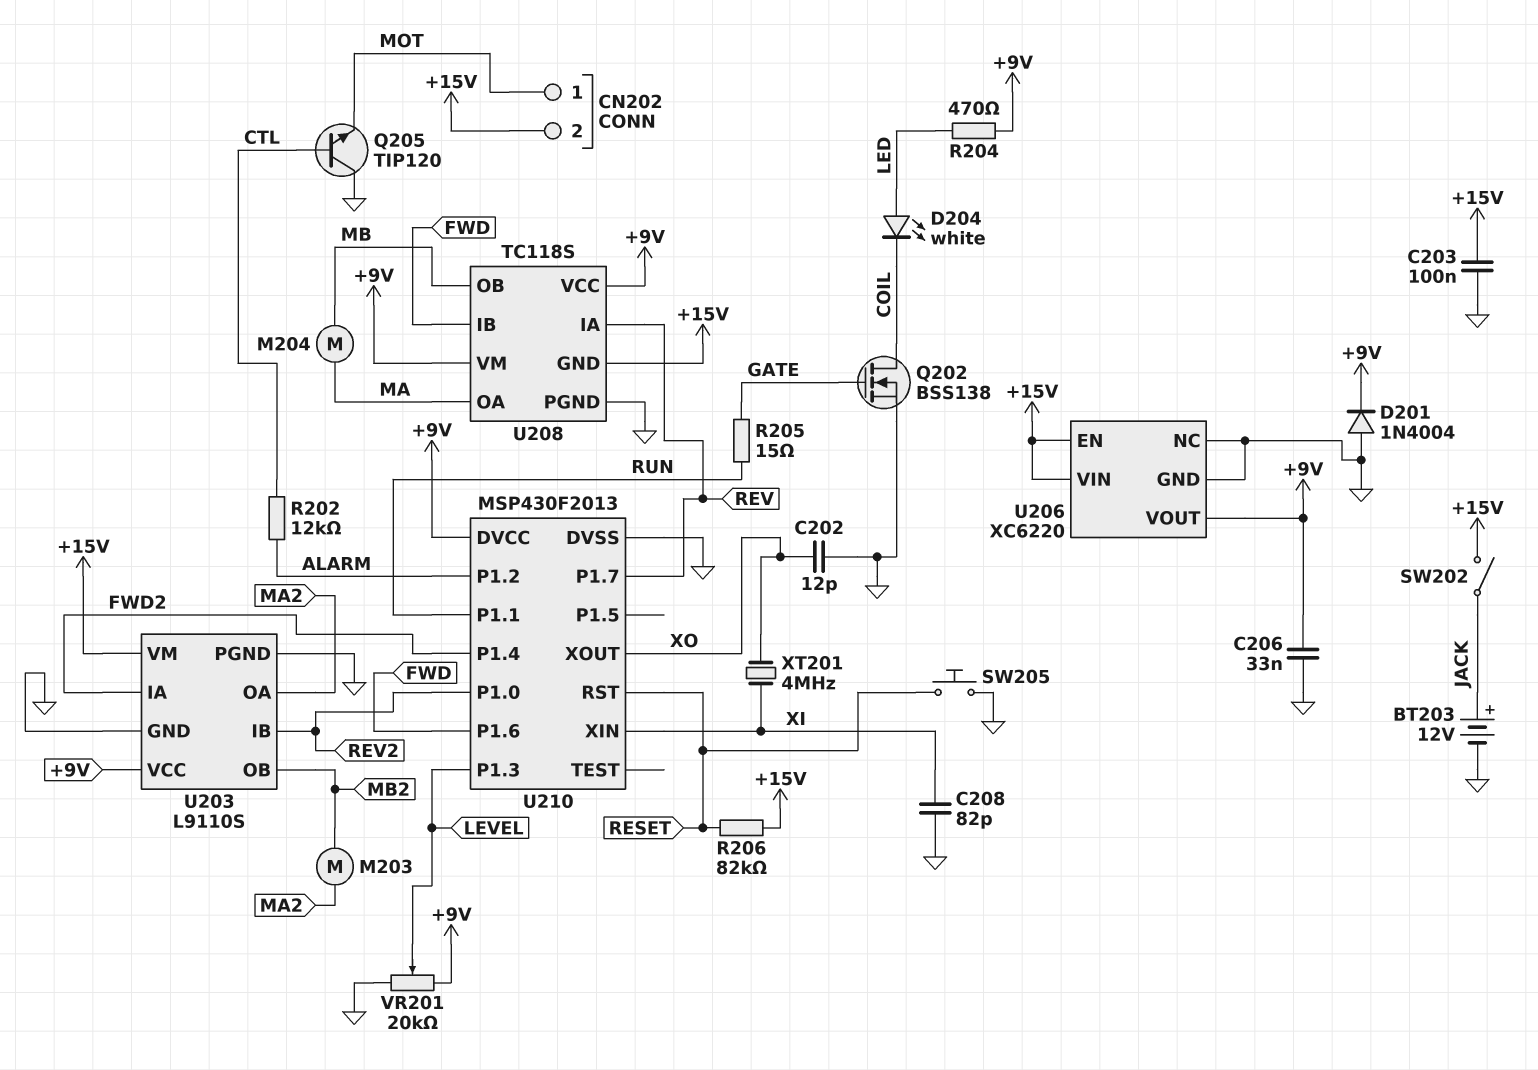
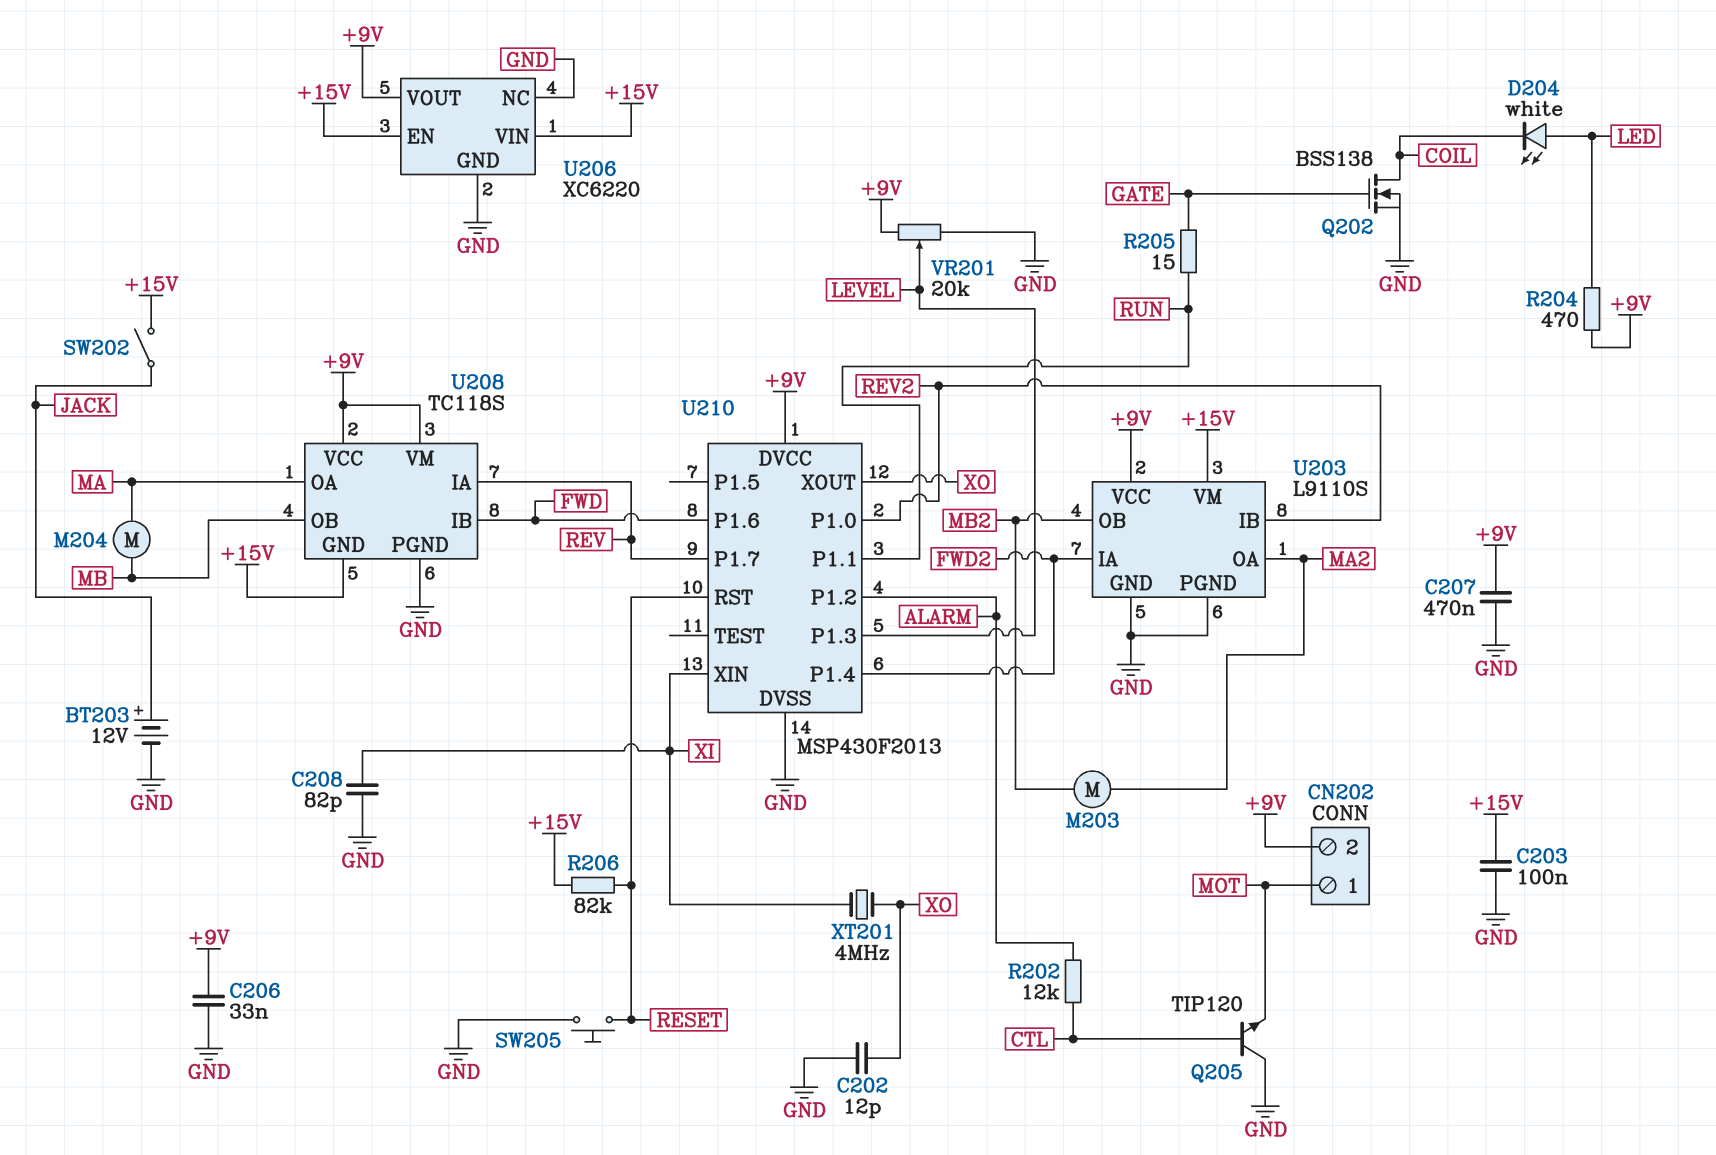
C207: none -> 470nF (+9V, GND)
CN202 pin 2: +15V -> +9V
D201: diode 1N4004 (A GND, K +9V) -> none

